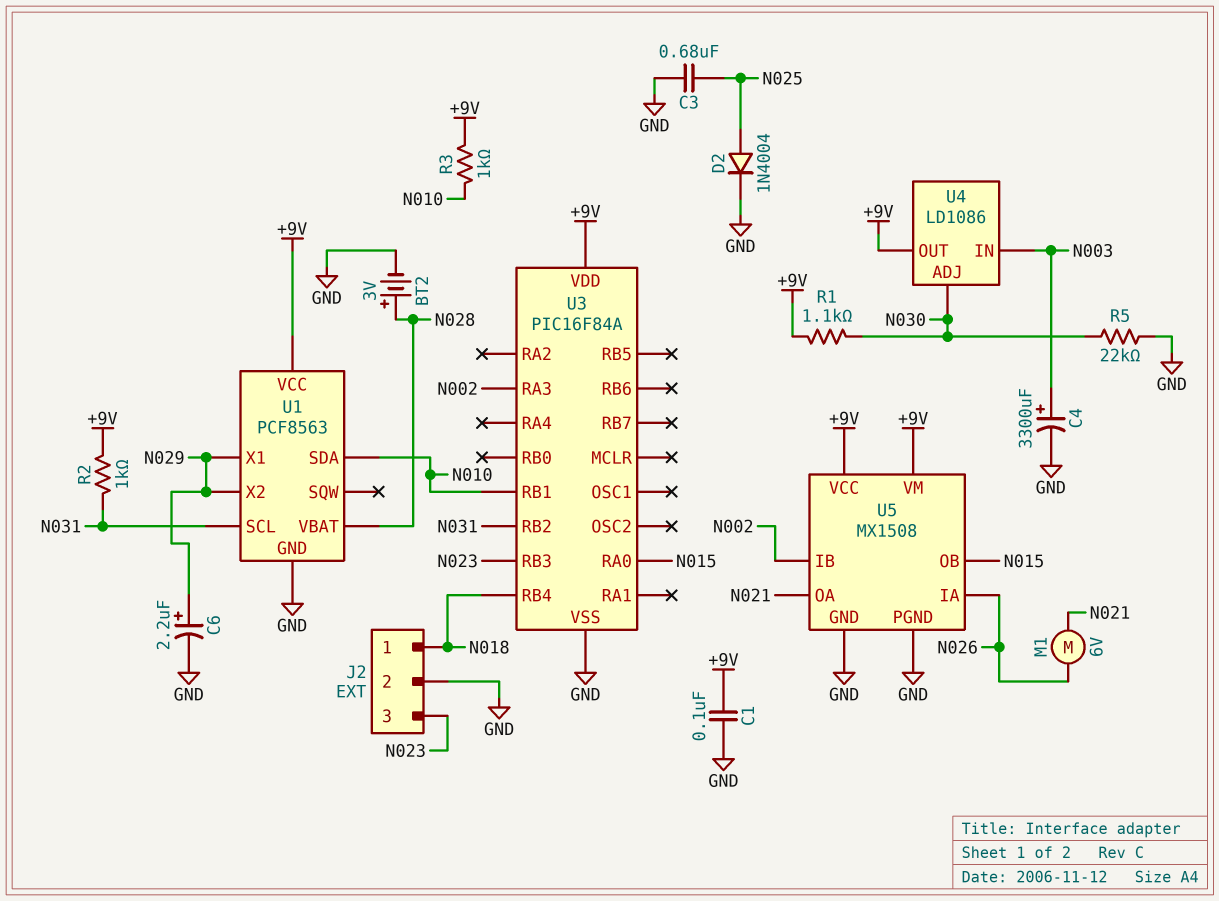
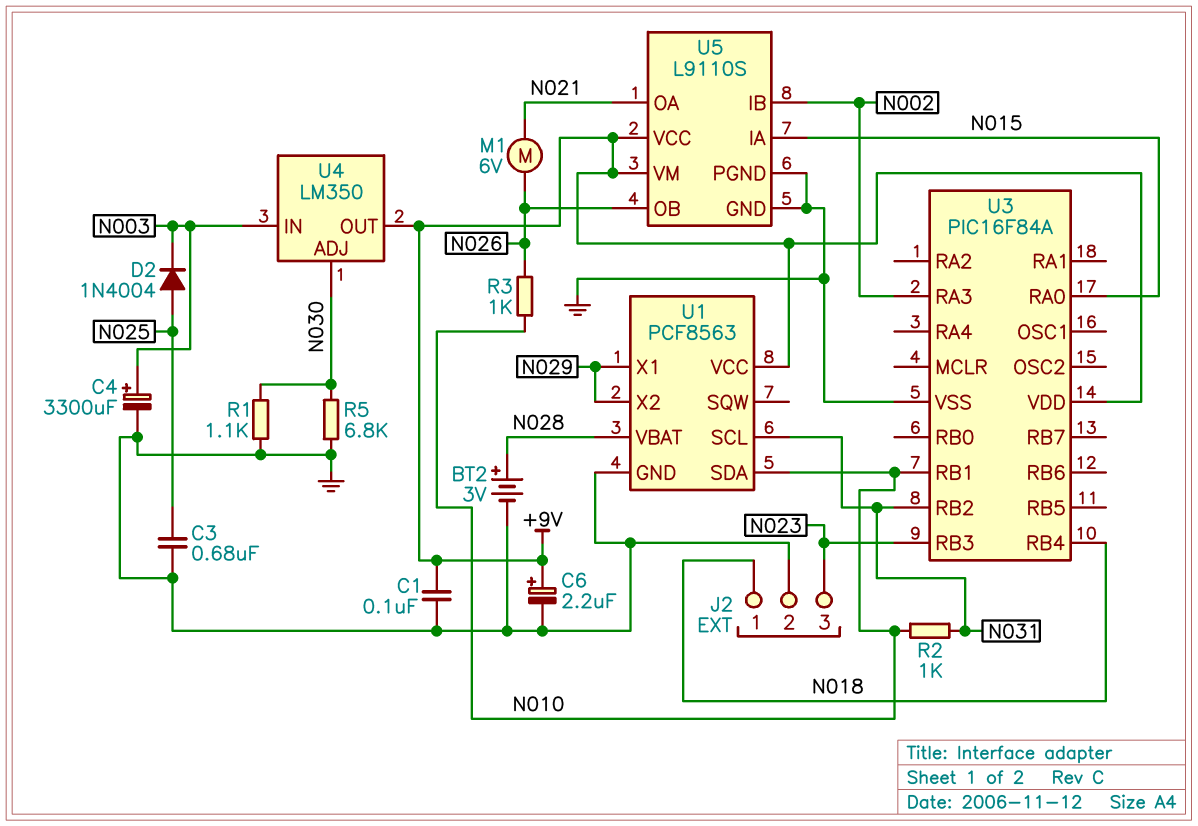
C6: 2.2uF (plus N029, minus GND) -> 2.2uF (plus +9V, minus GND)
D2: diode 1N4004 (A N025, K GND) -> diode 1N4004 (A N025, K N003)
R1: 1.1k (+9V, N030) -> 1.1k (GND, N030)
R2: 1k (+9V, N031) -> 1k (N010, N031)
R3: 1k (+9V, N010) -> 1k (N010, N026)
R5: 22k (GND, N030) -> 6.8k (GND, N030)
U4: LD1086 -> LM350
U5: MX1508 -> L9110S
U5 pin IA: N026 -> N015
U5 pin OB: N015 -> N026

